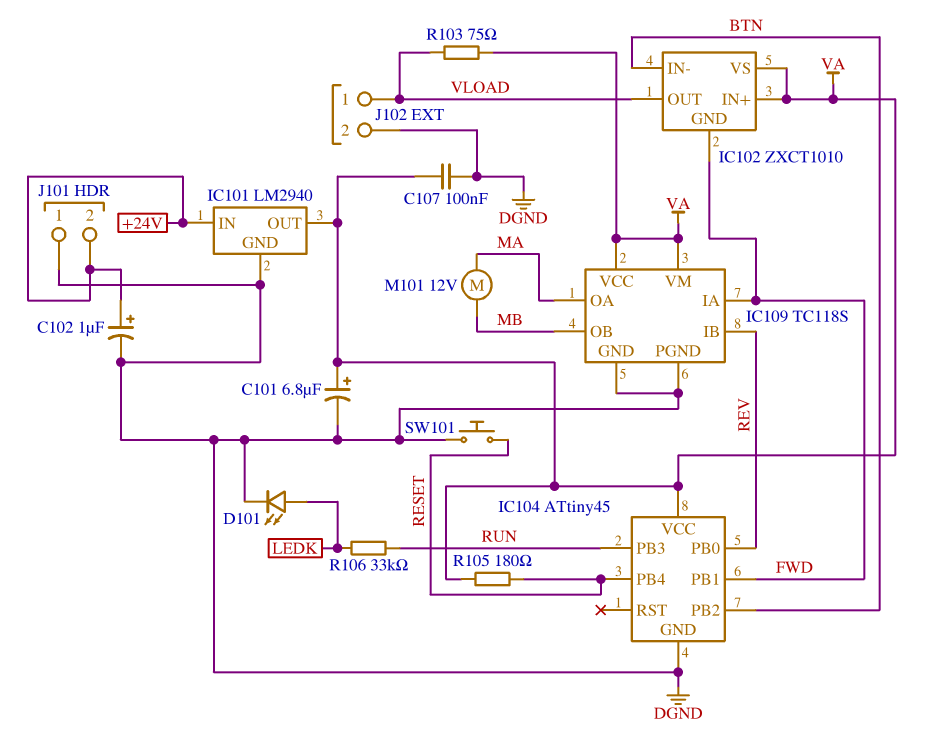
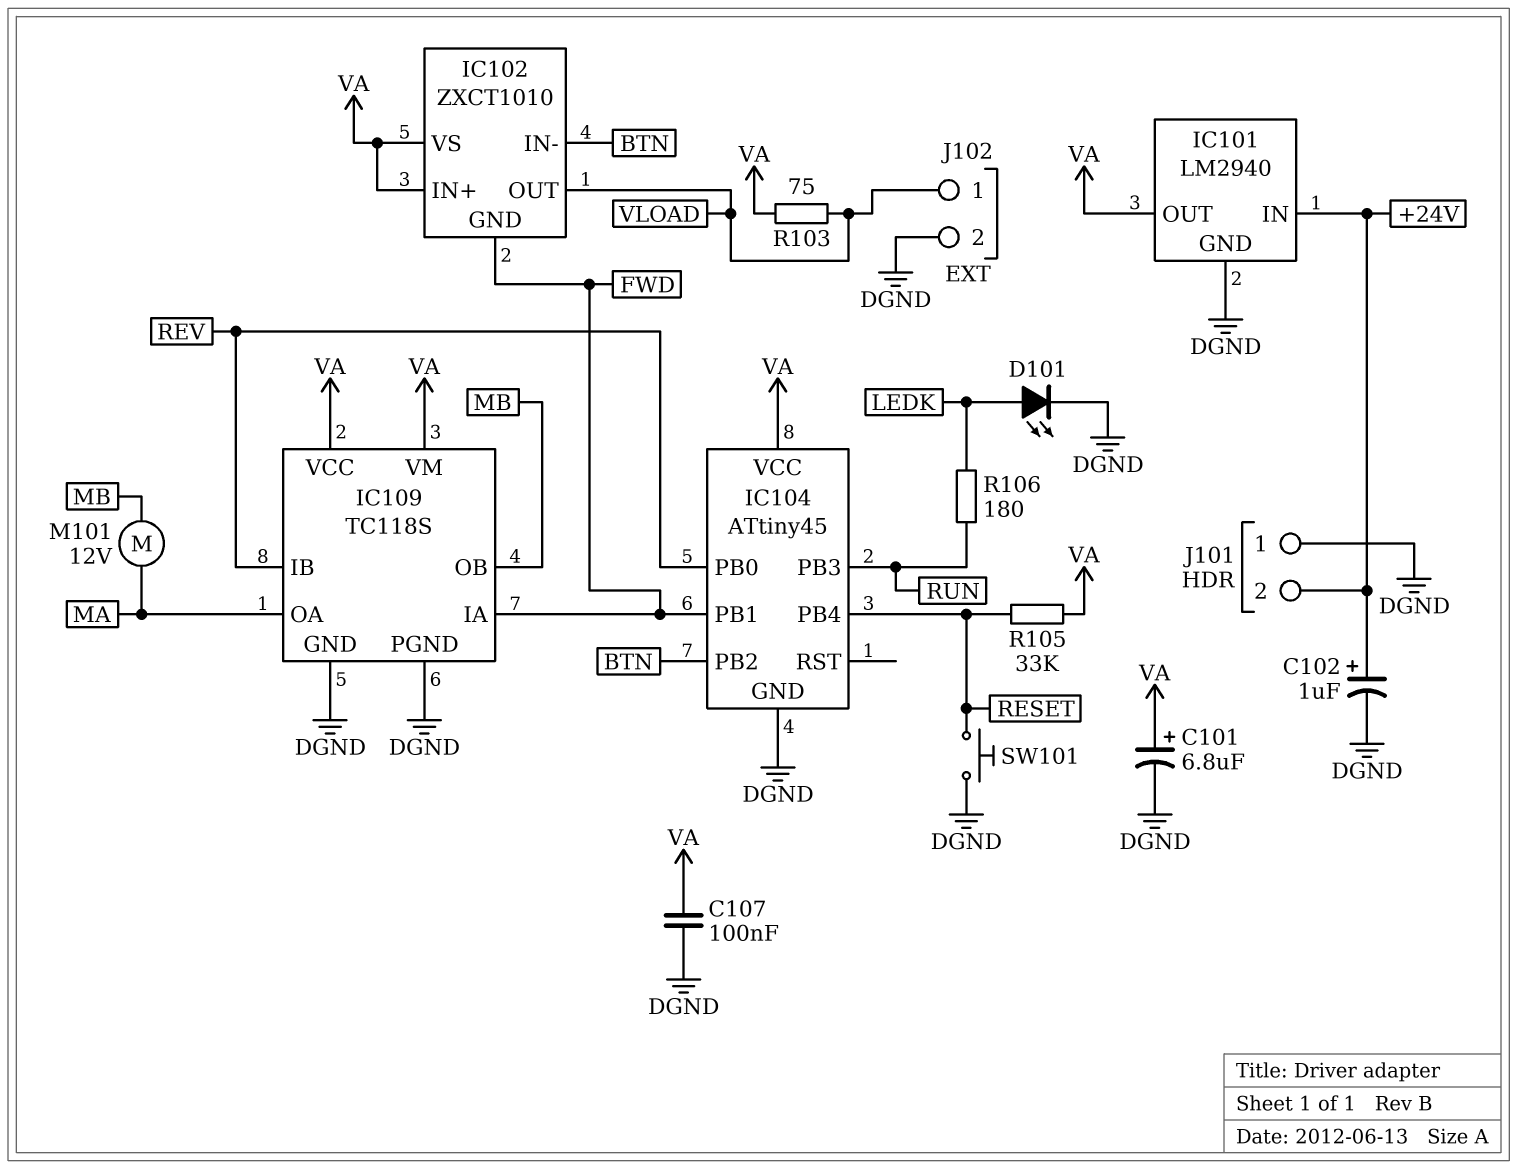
R105: 180 (RESET, VA) -> 33k (RESET, VA)
R106: 33k (LEDK, RUN) -> 180 (LEDK, RUN)

